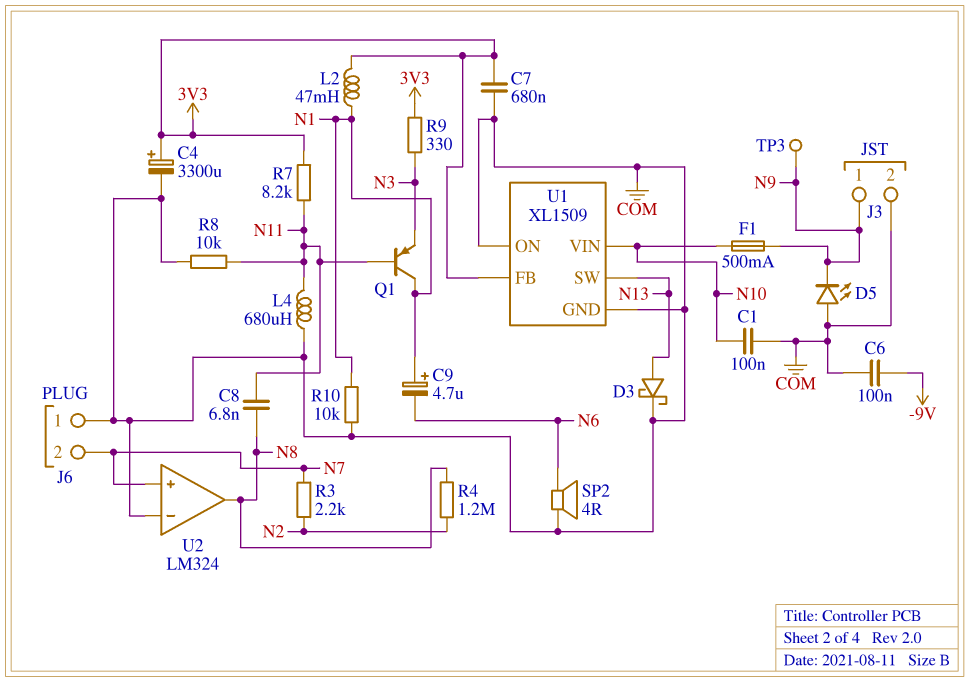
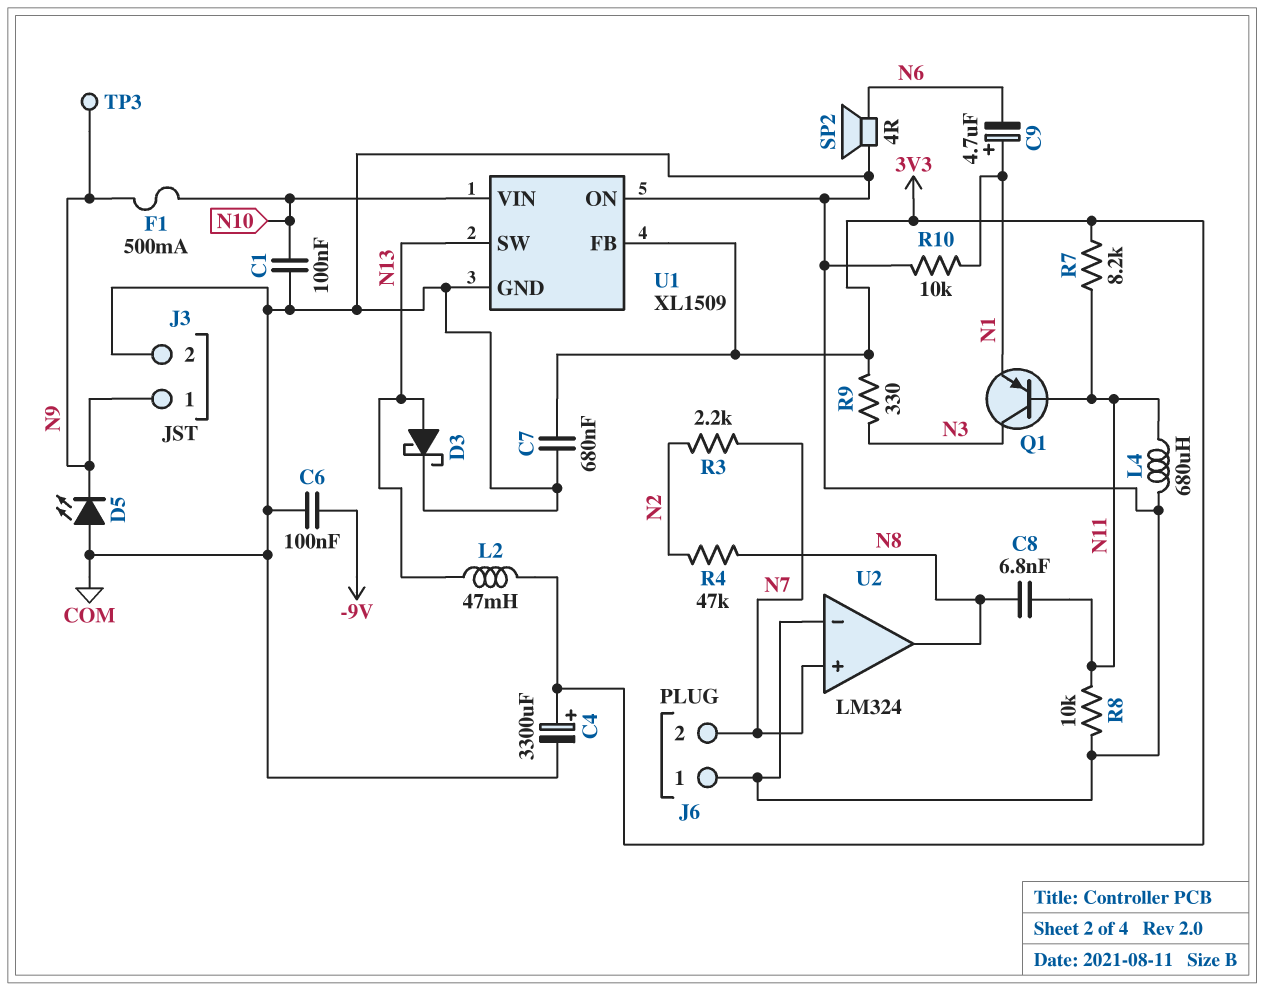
L2: 47mH (3V3, N1) -> 47mH (3V3, N13)
Q1: PNP (B N11, C N1, E N3) -> PNP (B N11, C N3, E N1)
R4: 1.2M (N2, N8) -> 47k (N2, N8)

